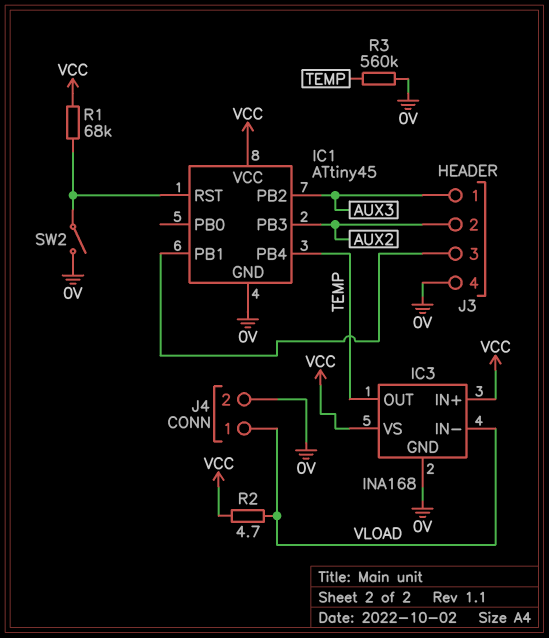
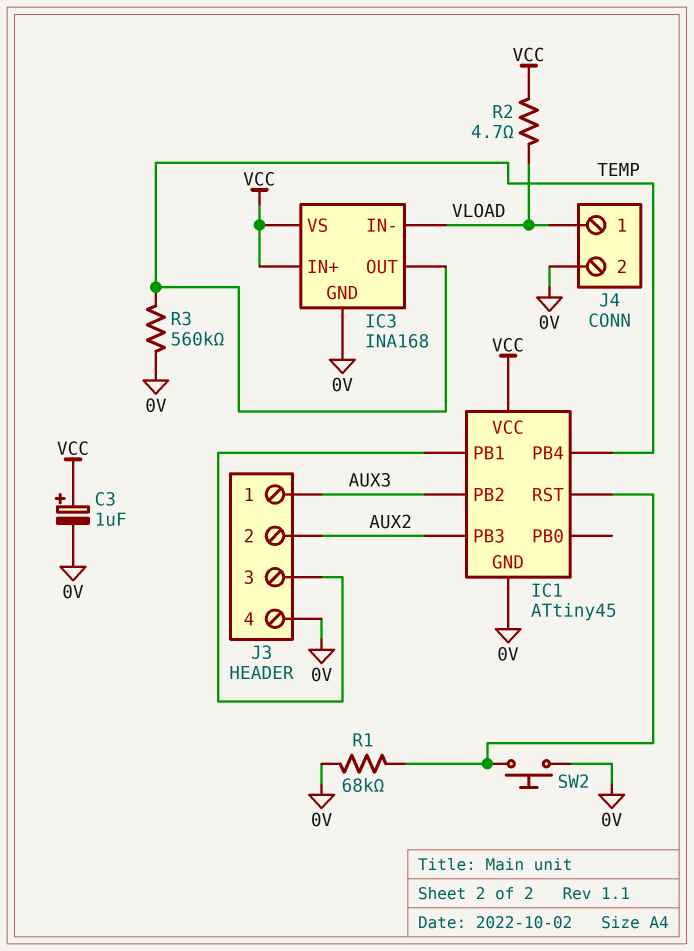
C3: none -> 1uF (plus VCC, minus 0V)
R1: 68k (IC1/RST, VCC) -> 68k (0V, IC1/RST)
SW2: switch (0V, IC1/RST) -> button (0V, IC1/RST)

